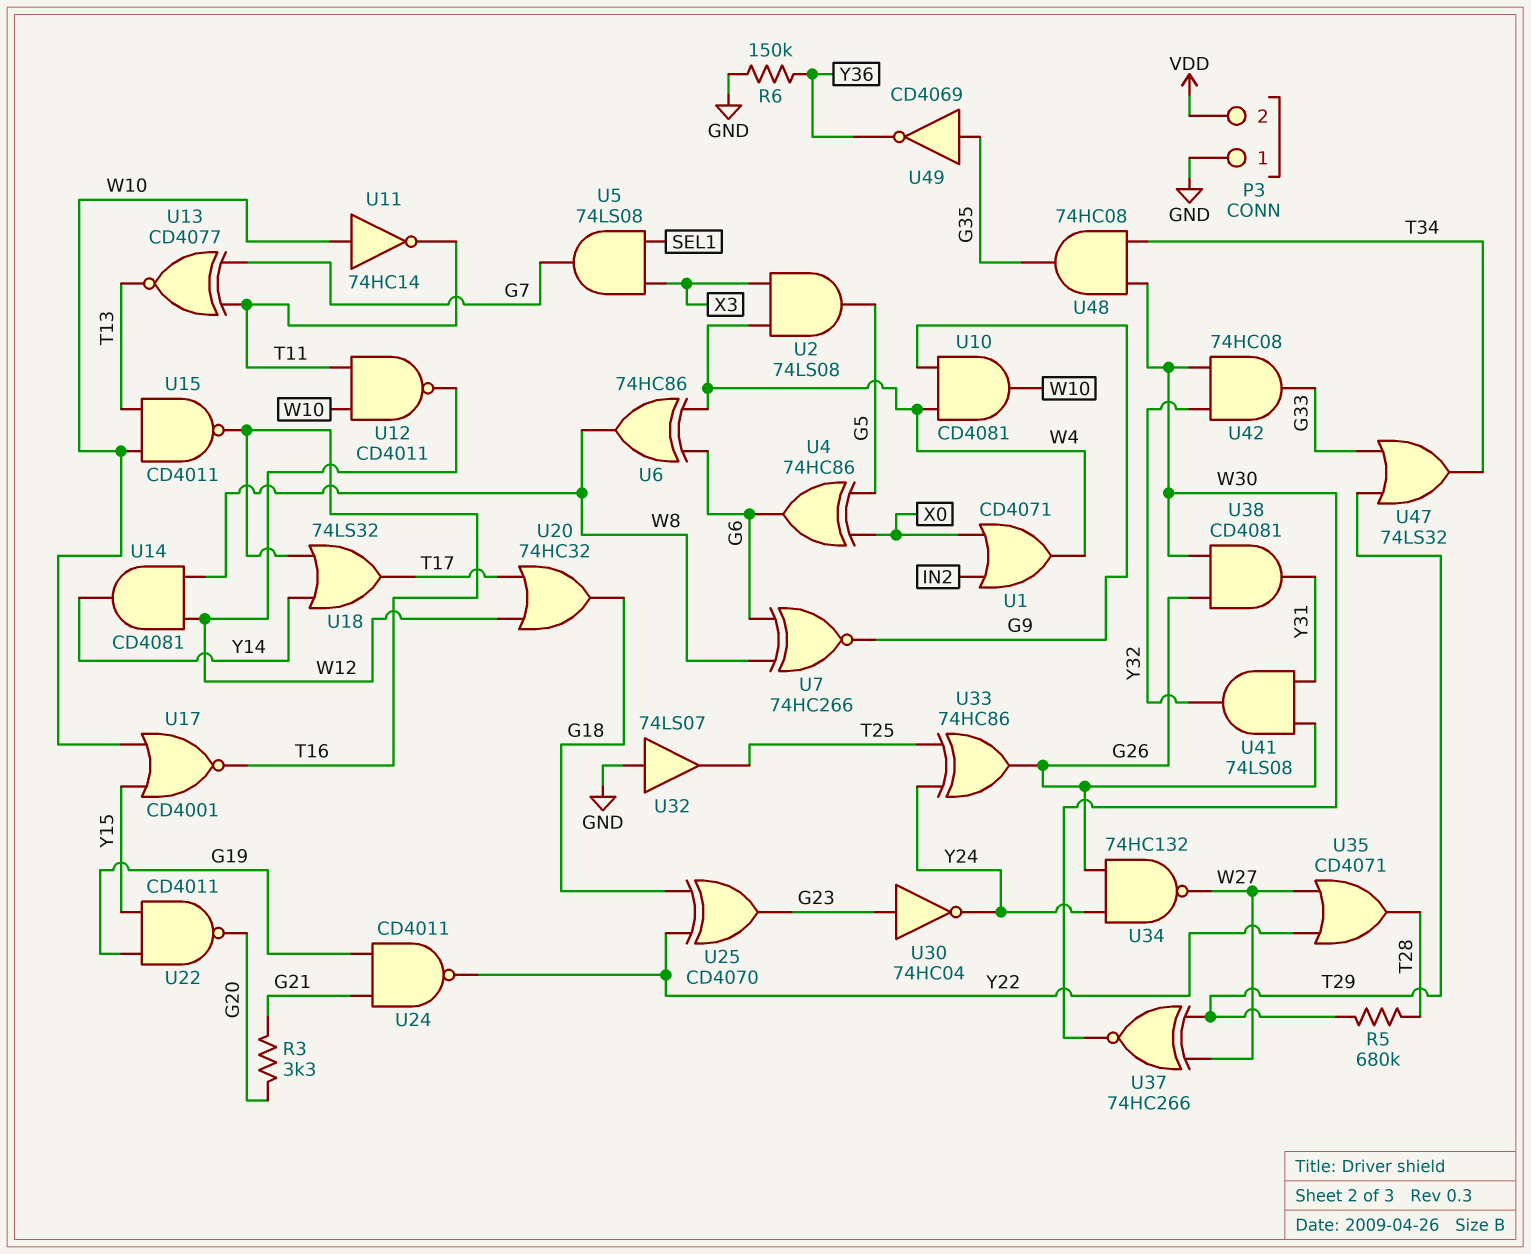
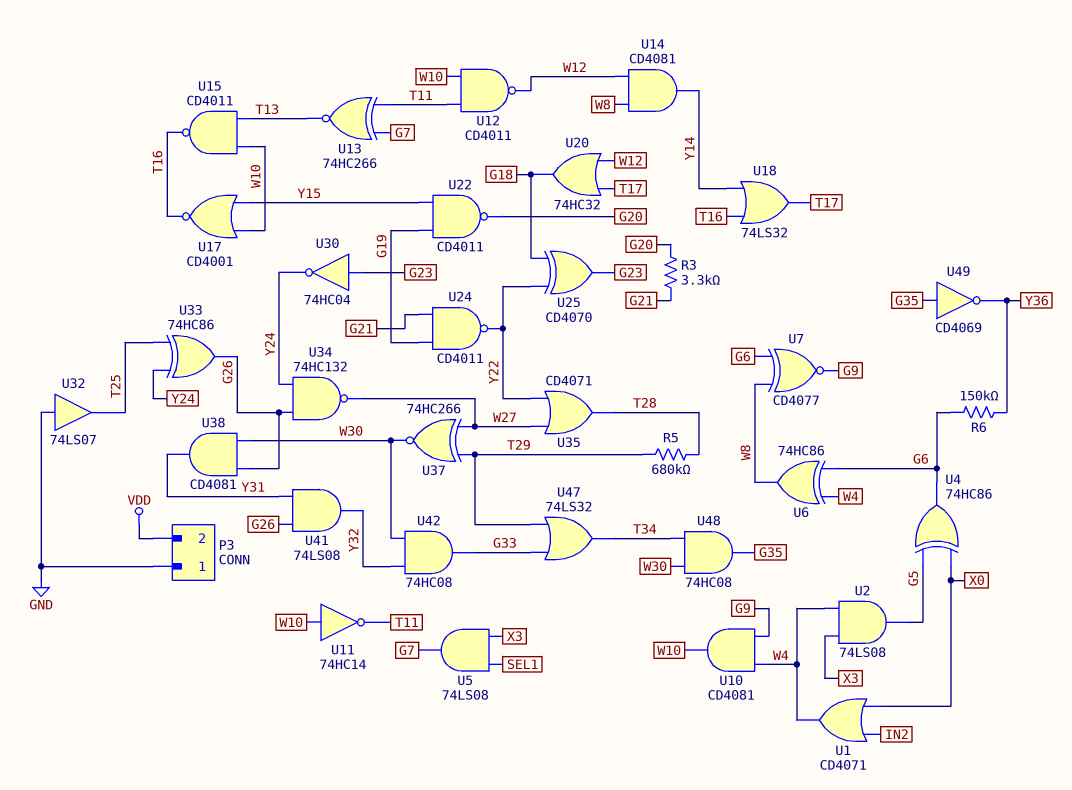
R6: 150k (GND, Y36) -> 150k (G6, Y36)
U7: XNOR 74HC266 (in G6, in W8, out G9) -> XNOR CD4077 (in G6, in W8, out G9)
U13: XNOR CD4077 (in G7, in T11, out T13) -> XNOR 74HC266 (in G7, in T11, out T13)

